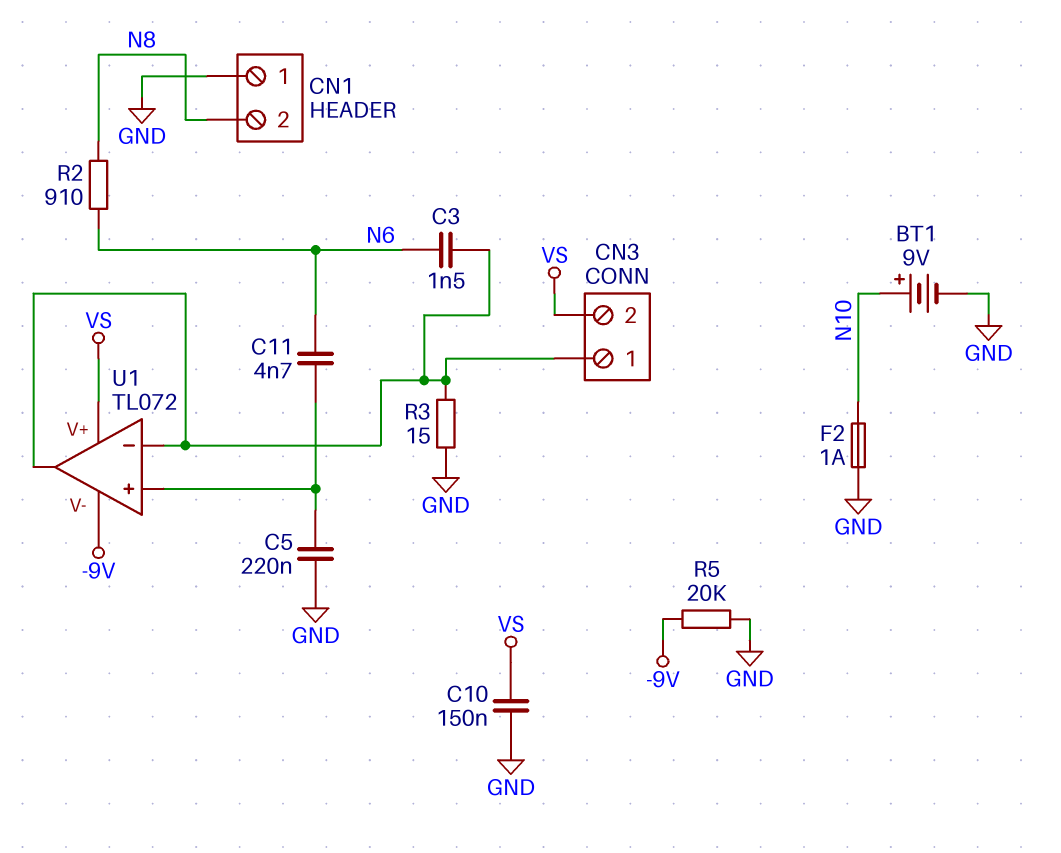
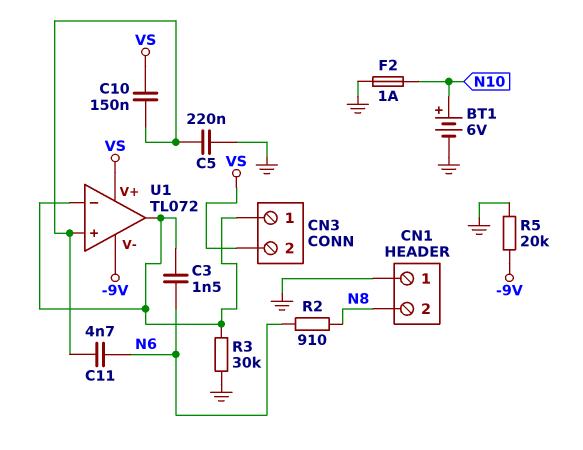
BT1: 9V (plus N10, minus GND) -> 6V (plus N10, minus GND)
C10: 150nF (GND, VS) -> 150nF (U1/in+, VS)
R3: 15 (CN3/1, GND) -> 30k (CN3/1, GND)

